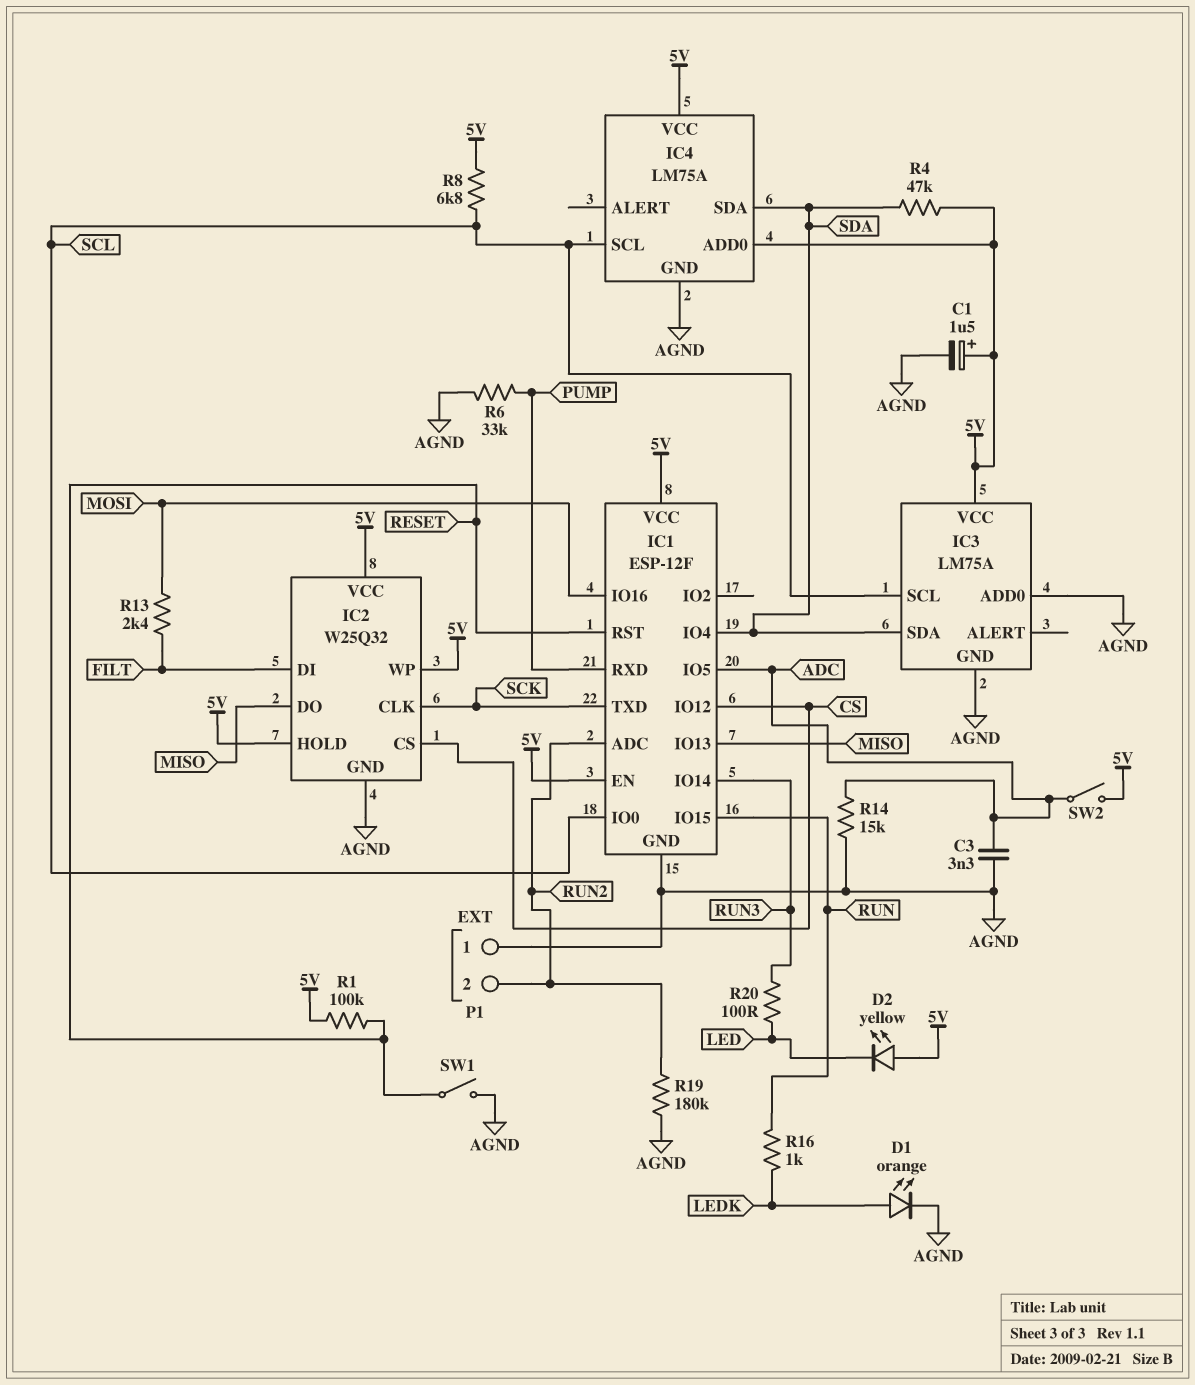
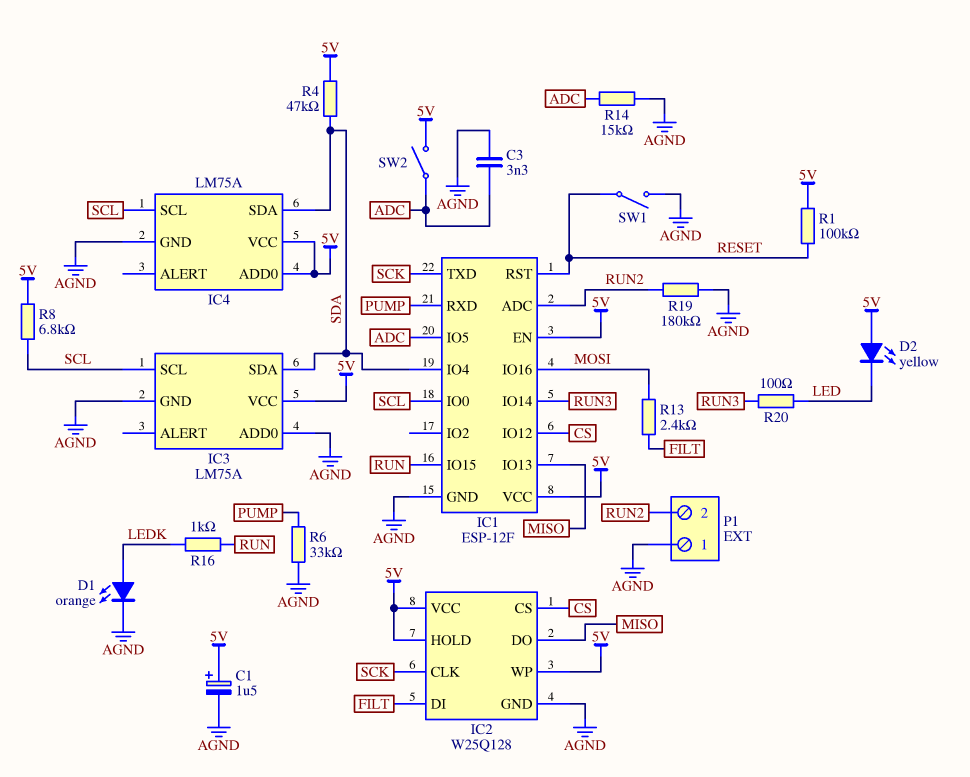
IC2: W25Q32 -> W25Q128

